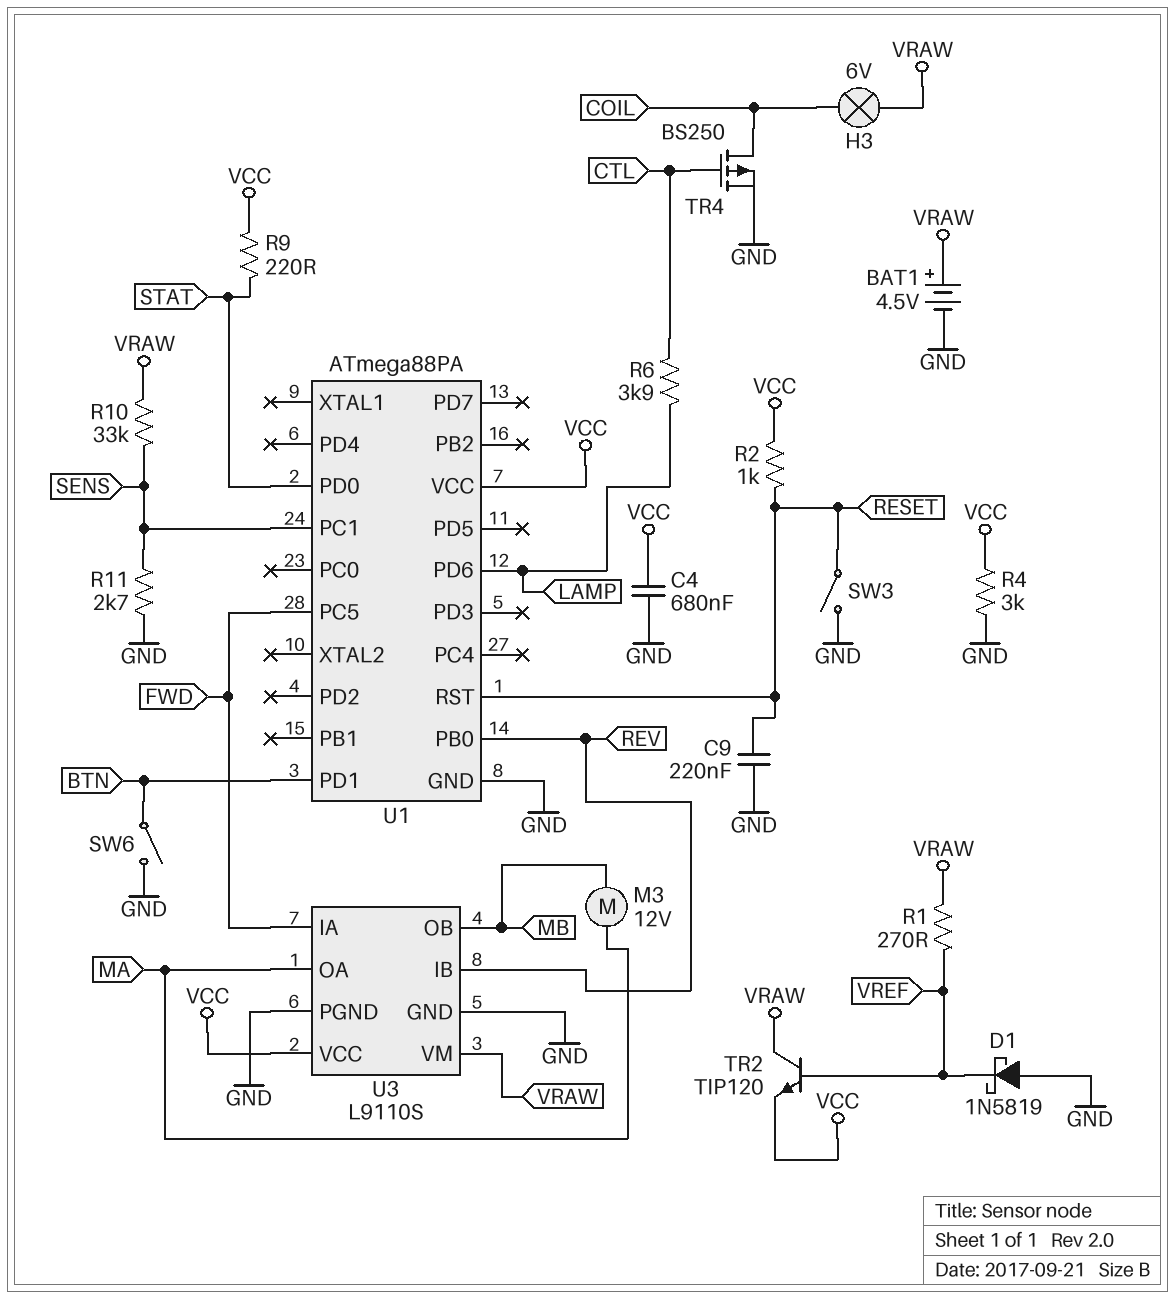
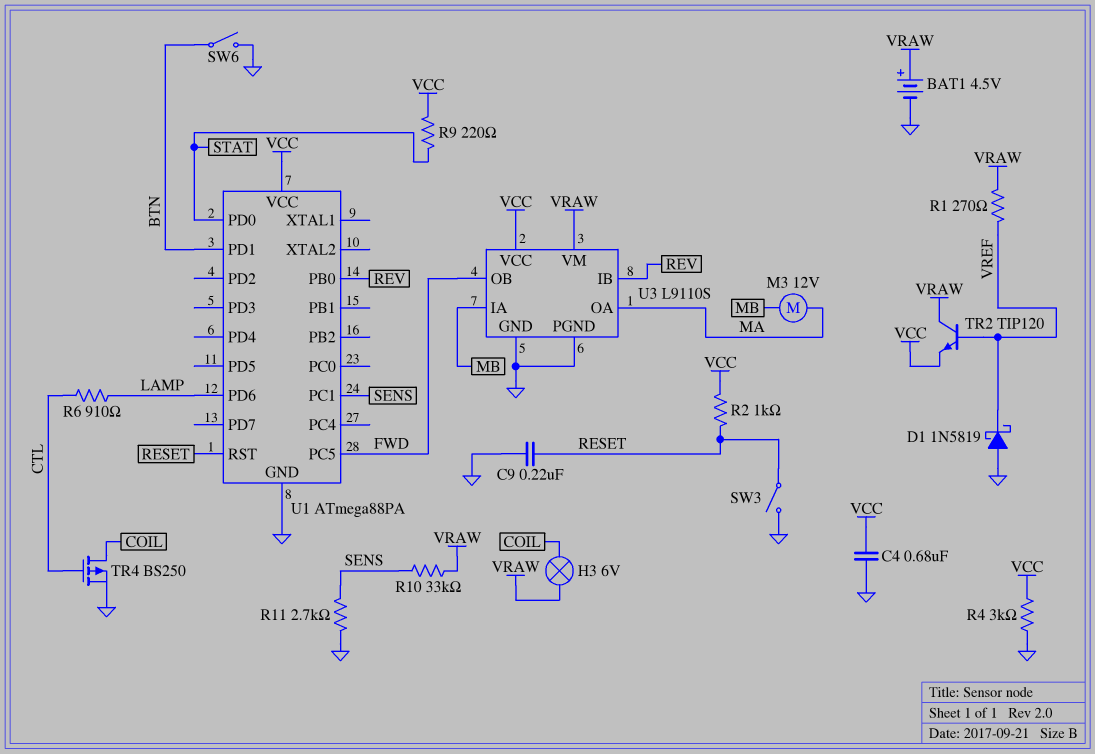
R6: 3.9k (CTL, LAMP) -> 910 (CTL, LAMP)
U3 pin IA: FWD -> MB
U3 pin OB: MB -> FWD

